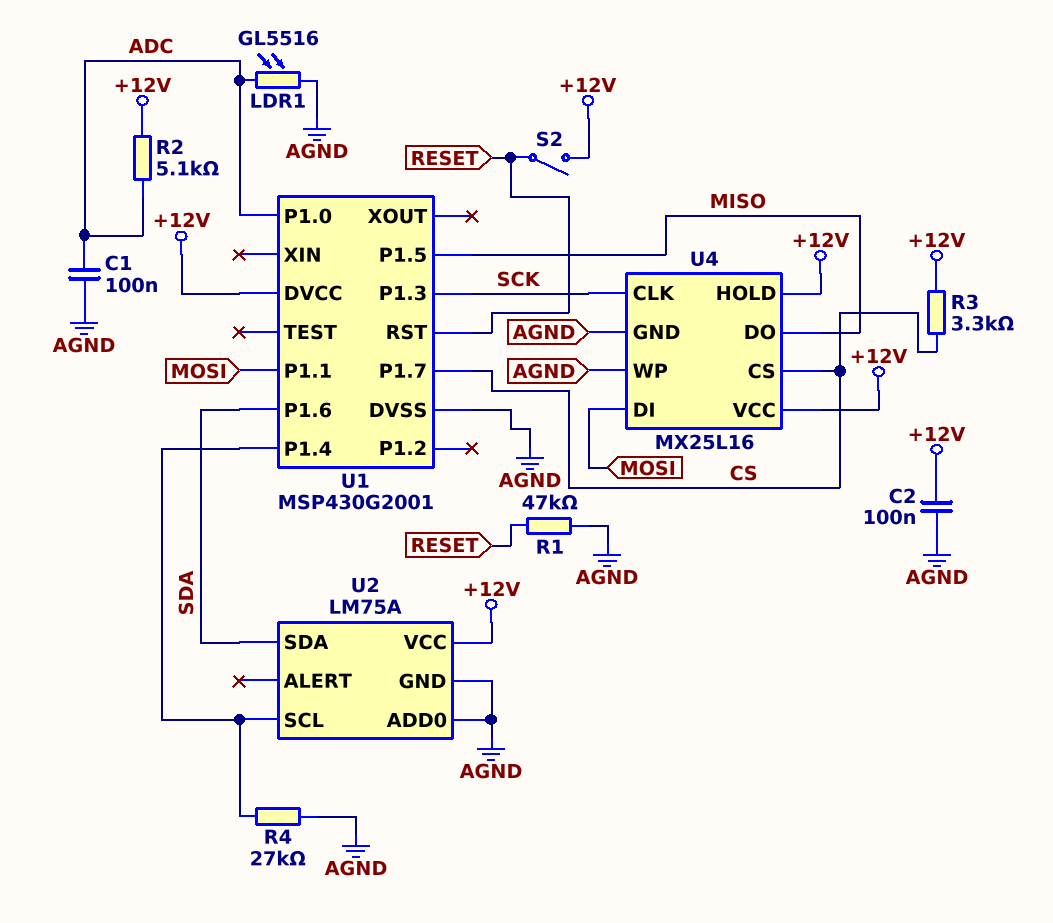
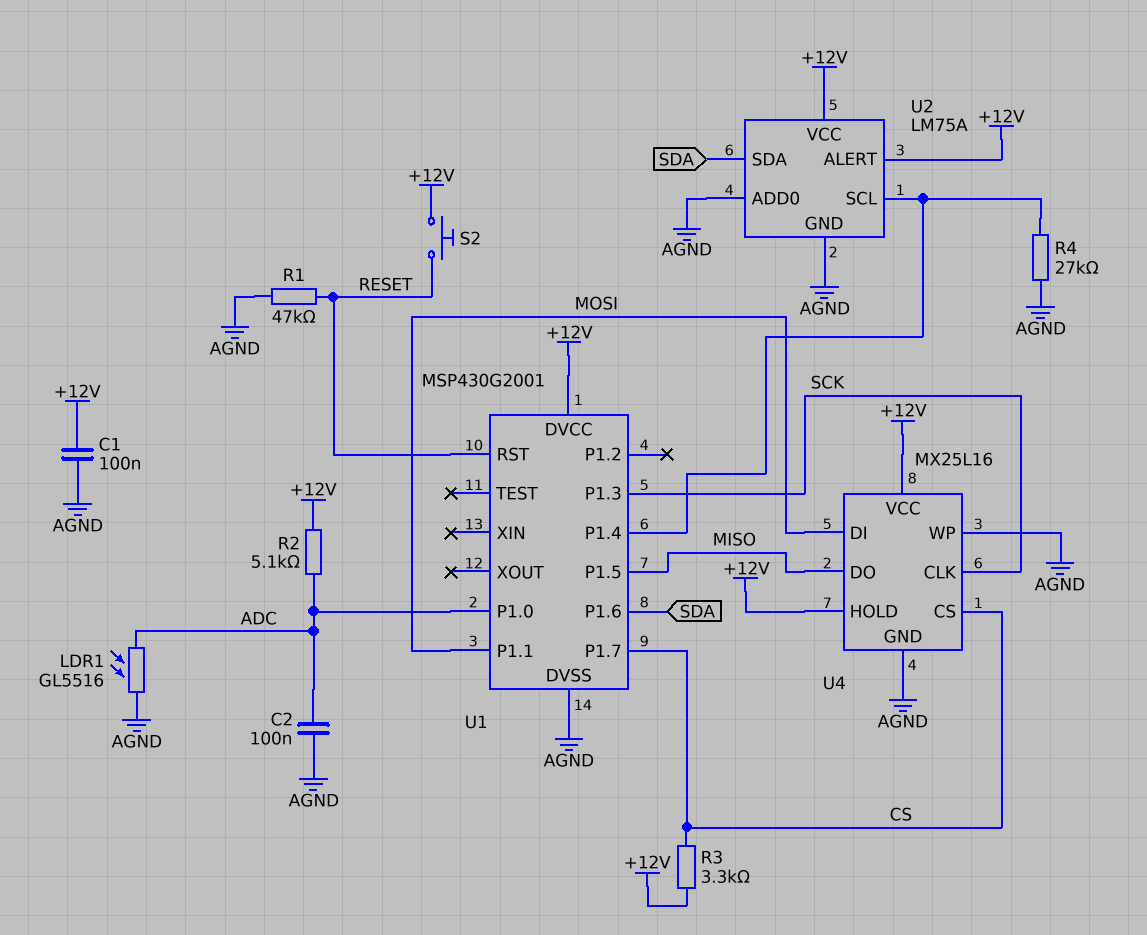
C1: 100nF (ADC, AGND) -> 100nF (+12V, AGND)
C2: 100nF (+12V, AGND) -> 100nF (ADC, AGND)
S2: switch (+12V, RESET) -> button (+12V, RESET)
U2 pin ALERT: none -> +12V

